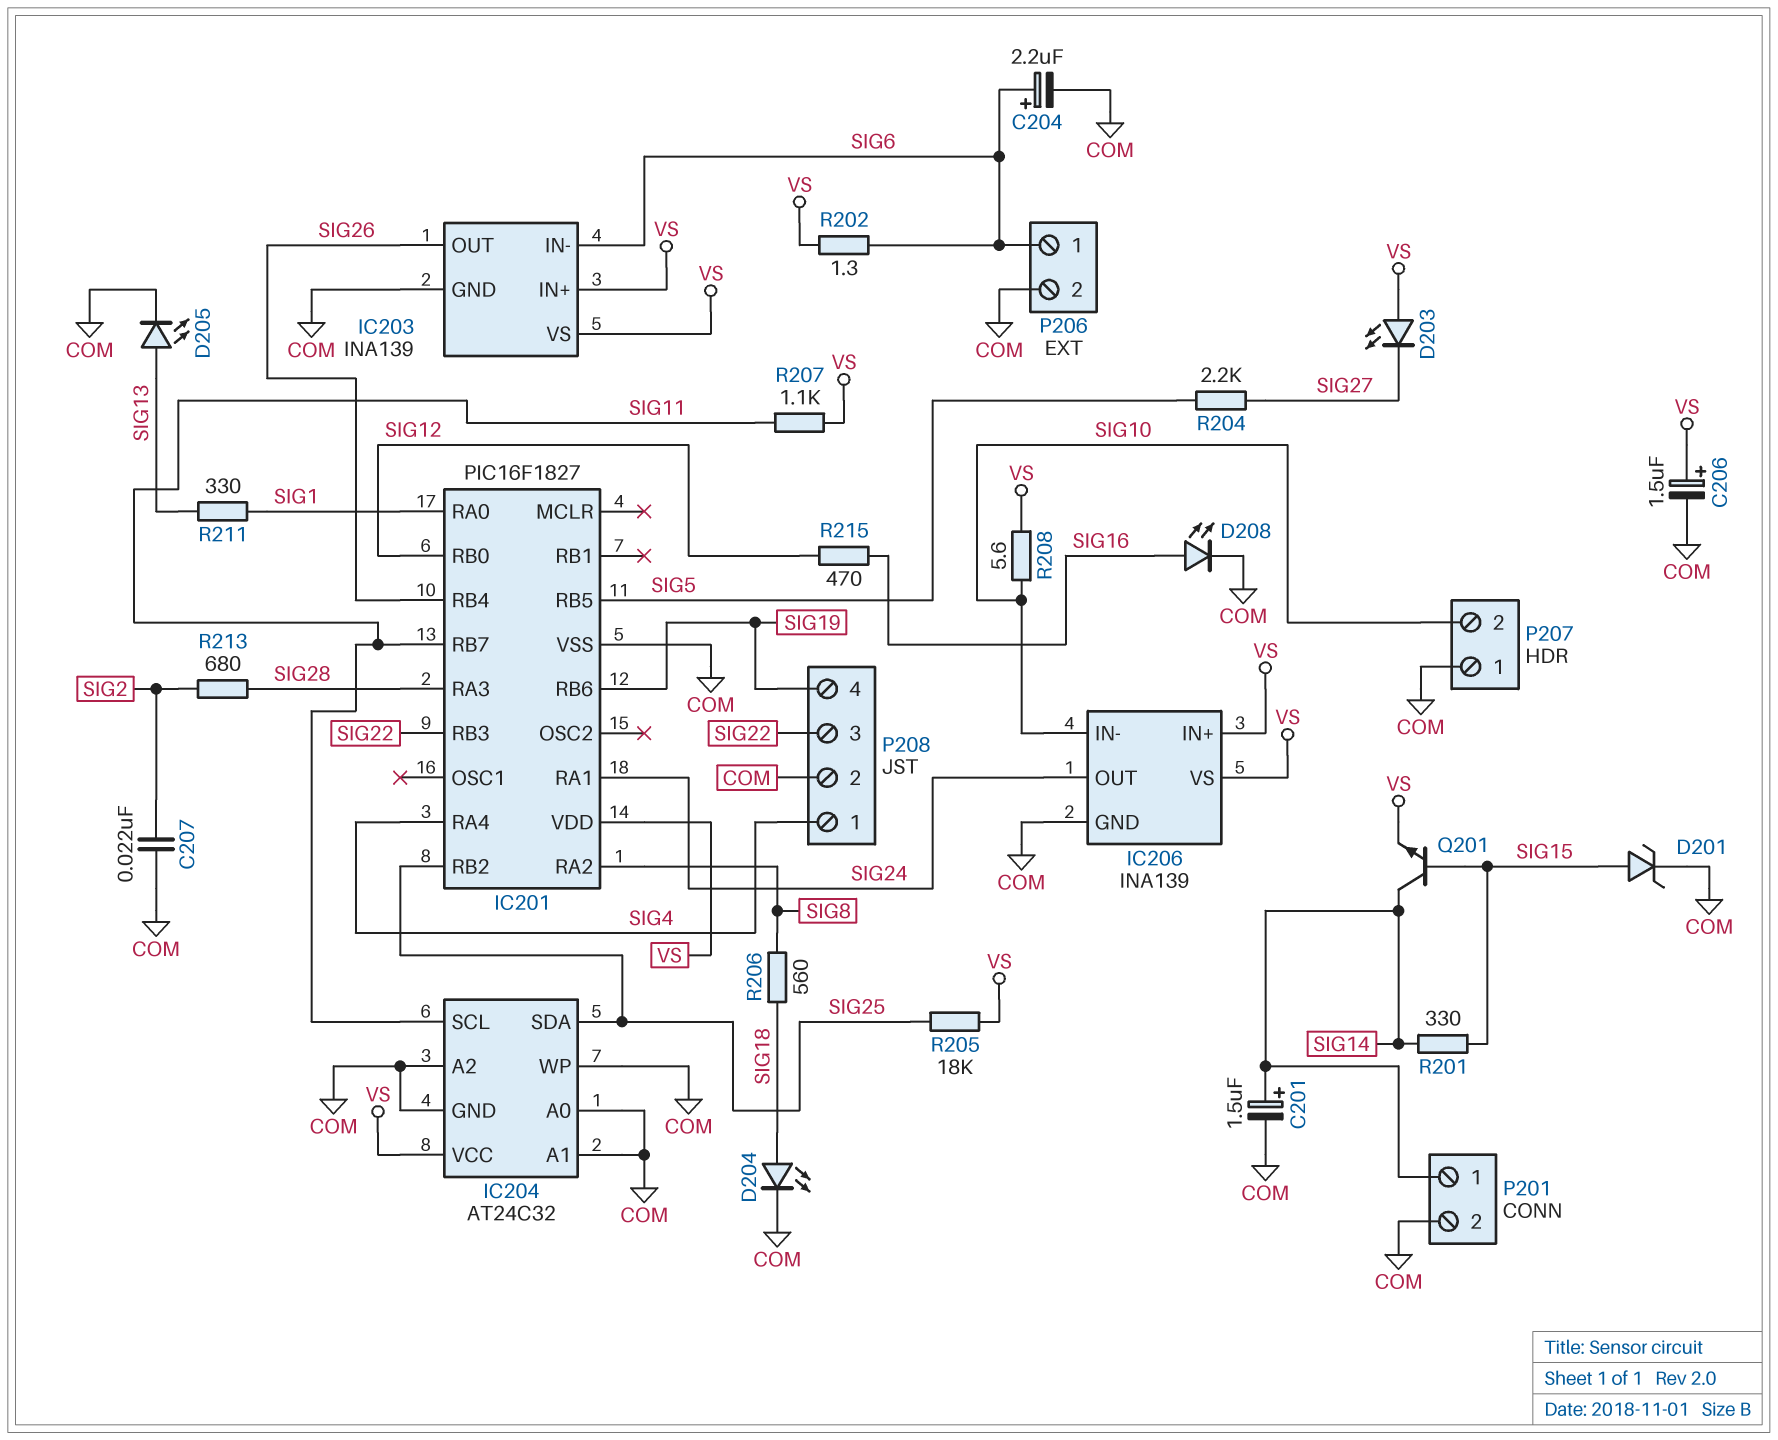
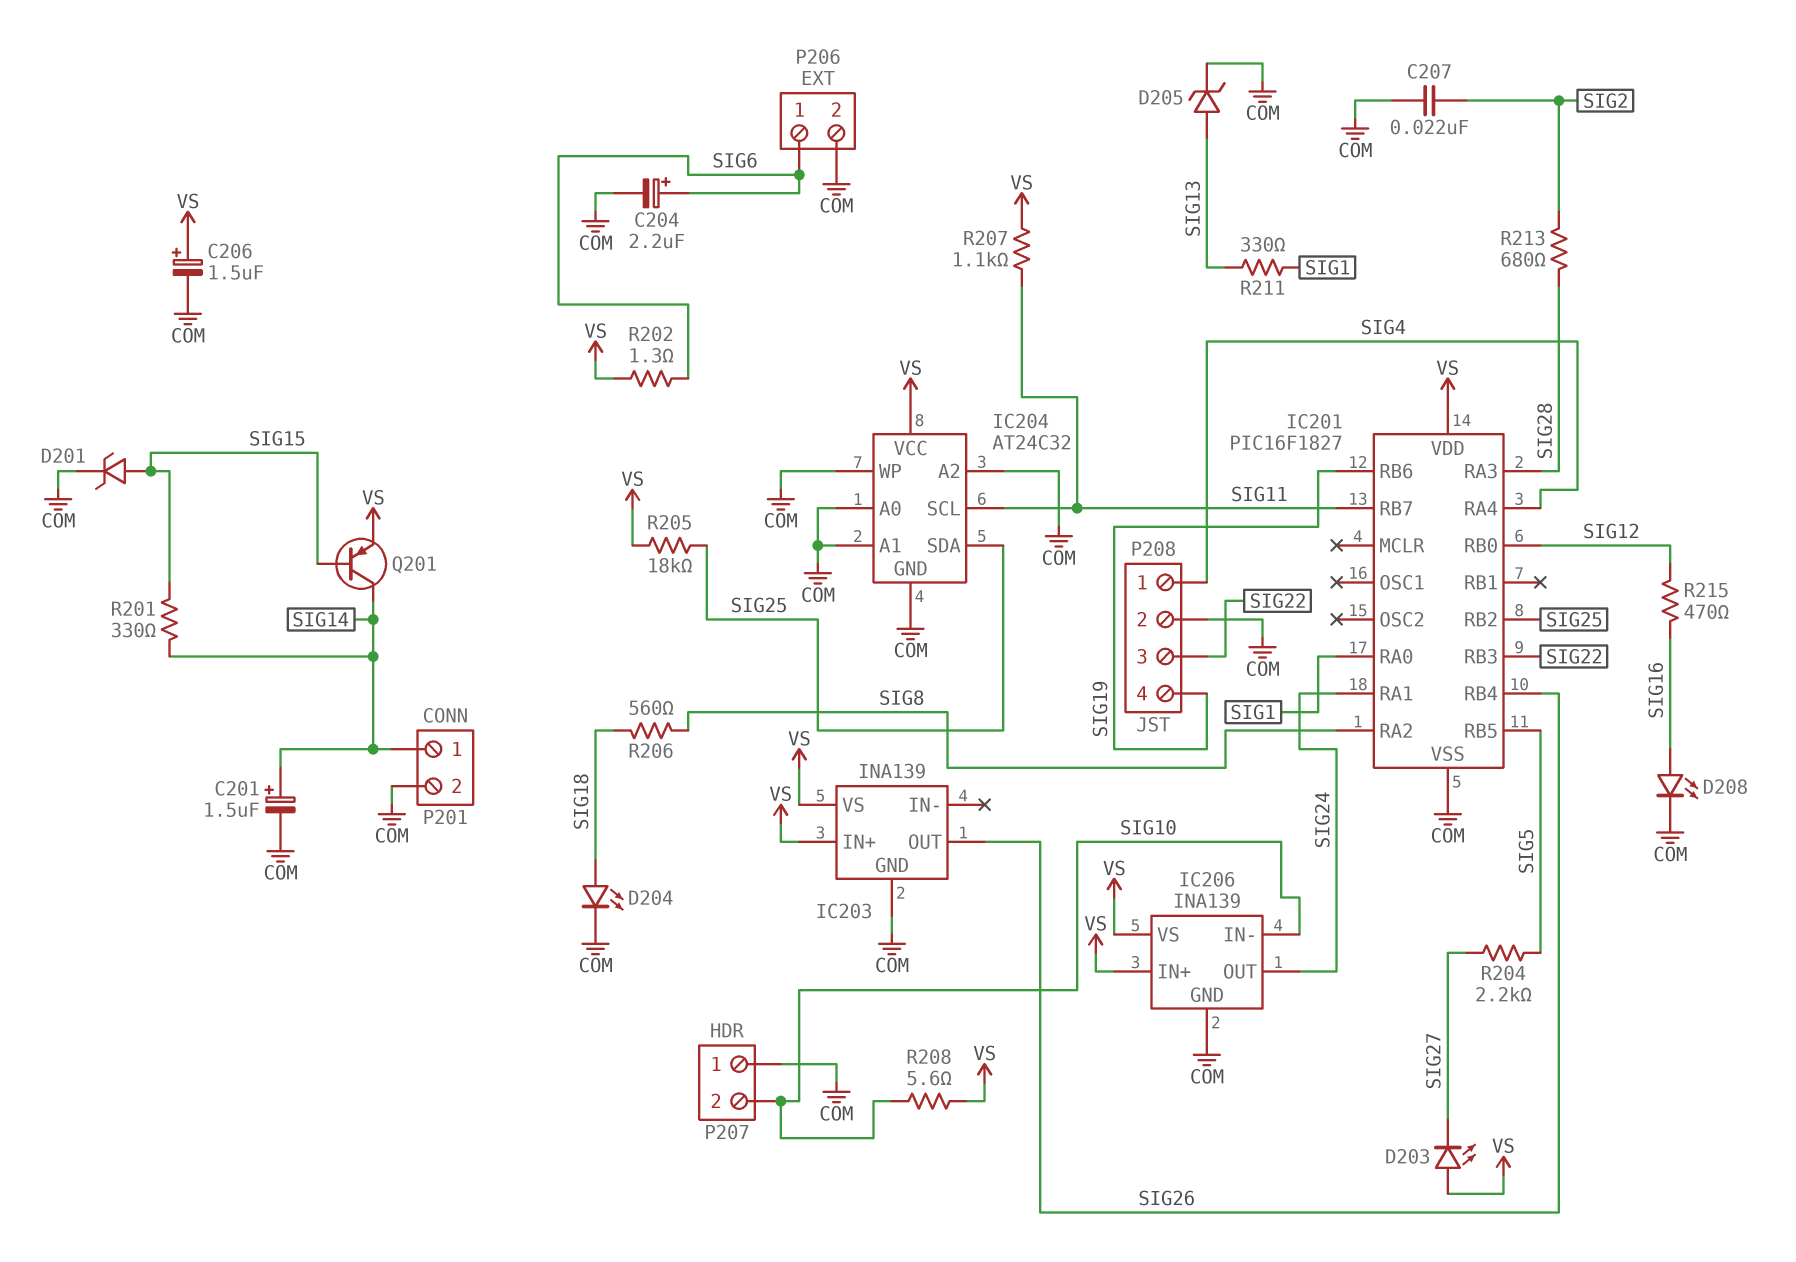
D205: LED (A SIG13, K COM) -> zener (A SIG13, K COM)
IC203 pin IN-: SIG6 -> none
Q201: NPN (B SIG15, C SIG14, E VS) -> PNP (B SIG15, C SIG14, E VS)

